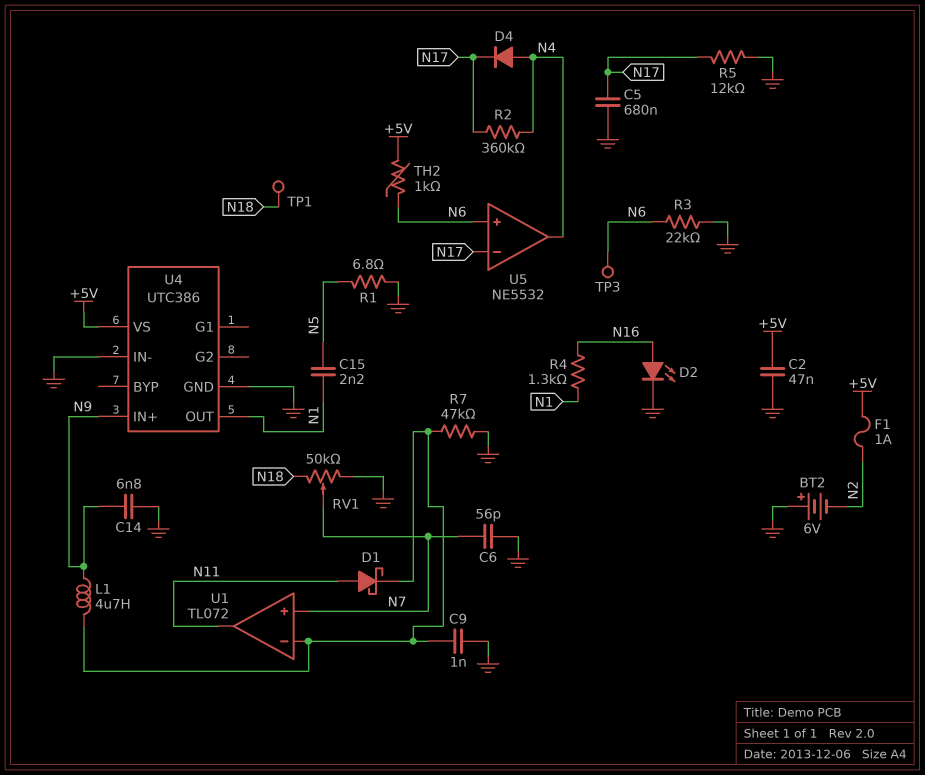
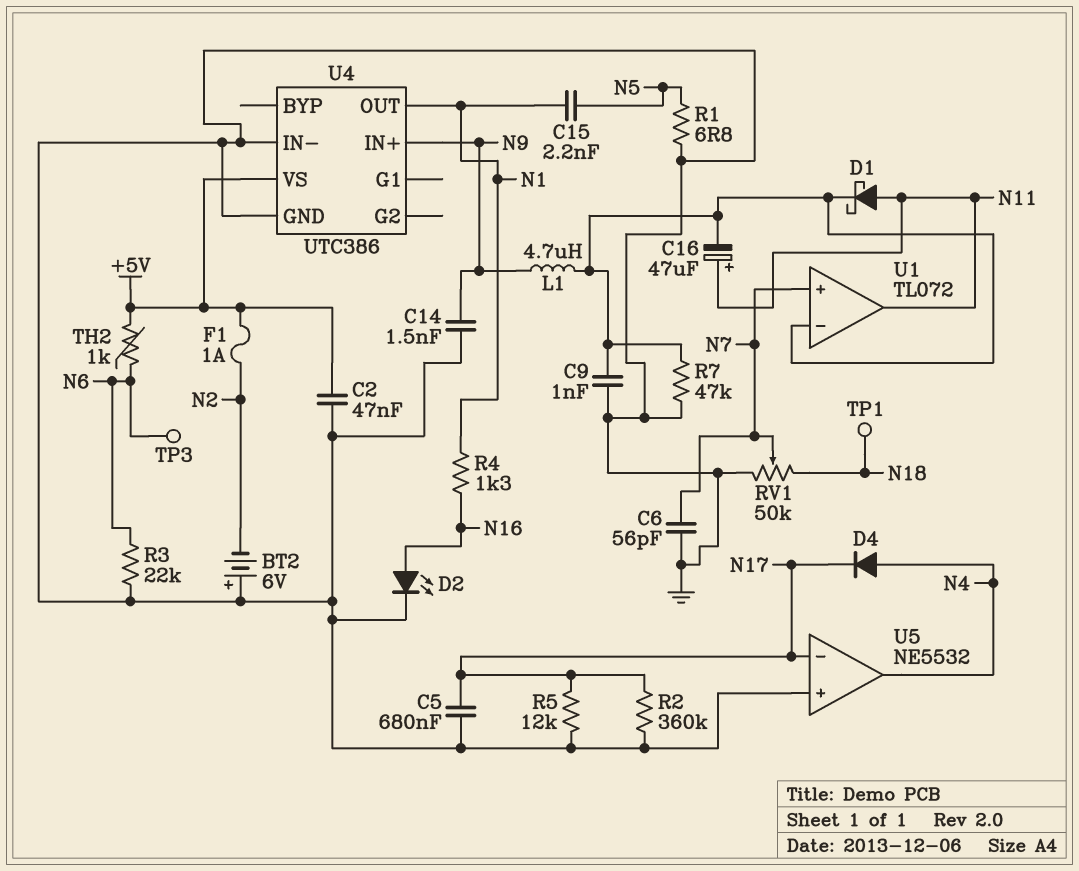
C14: 6.8nF (GND, N9) -> 1.5nF (GND, N9)
C16: none -> 47uF (plus N11, minus U1/in-)
R2: 360k (N4, N17) -> 360k (GND, N17)
U5 pin in+: N6 -> GND

